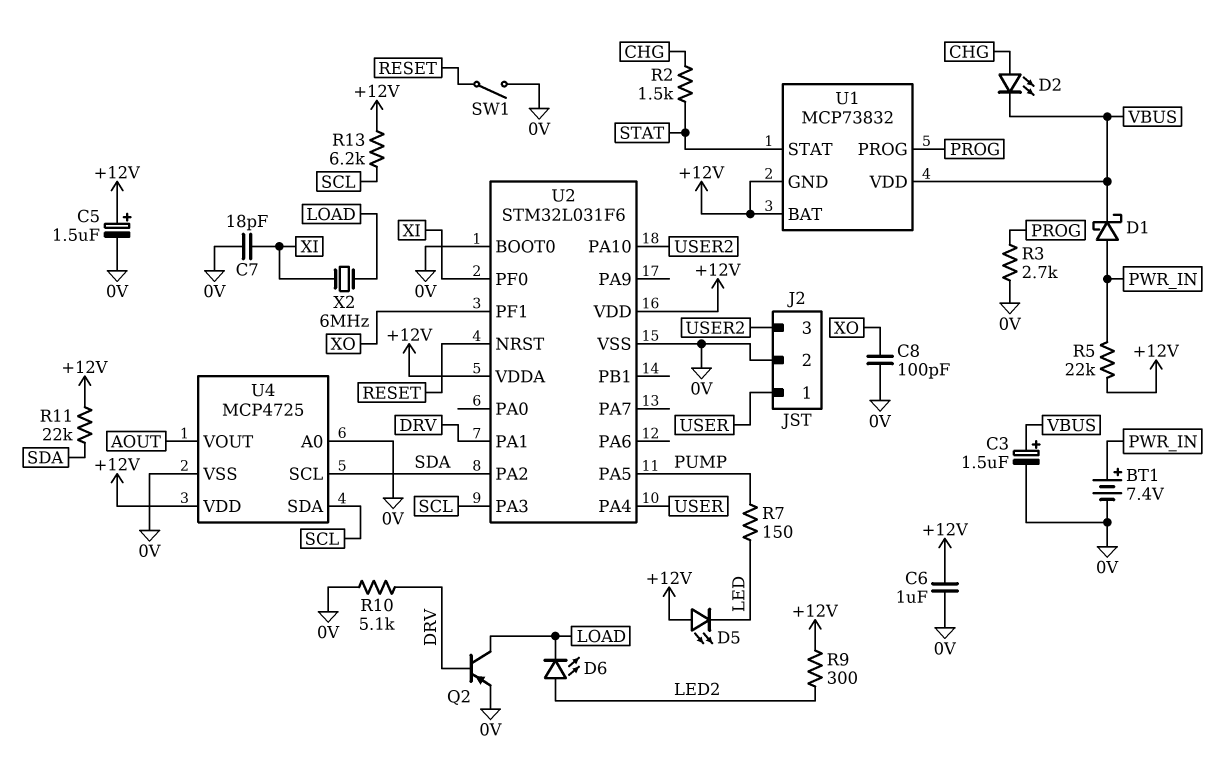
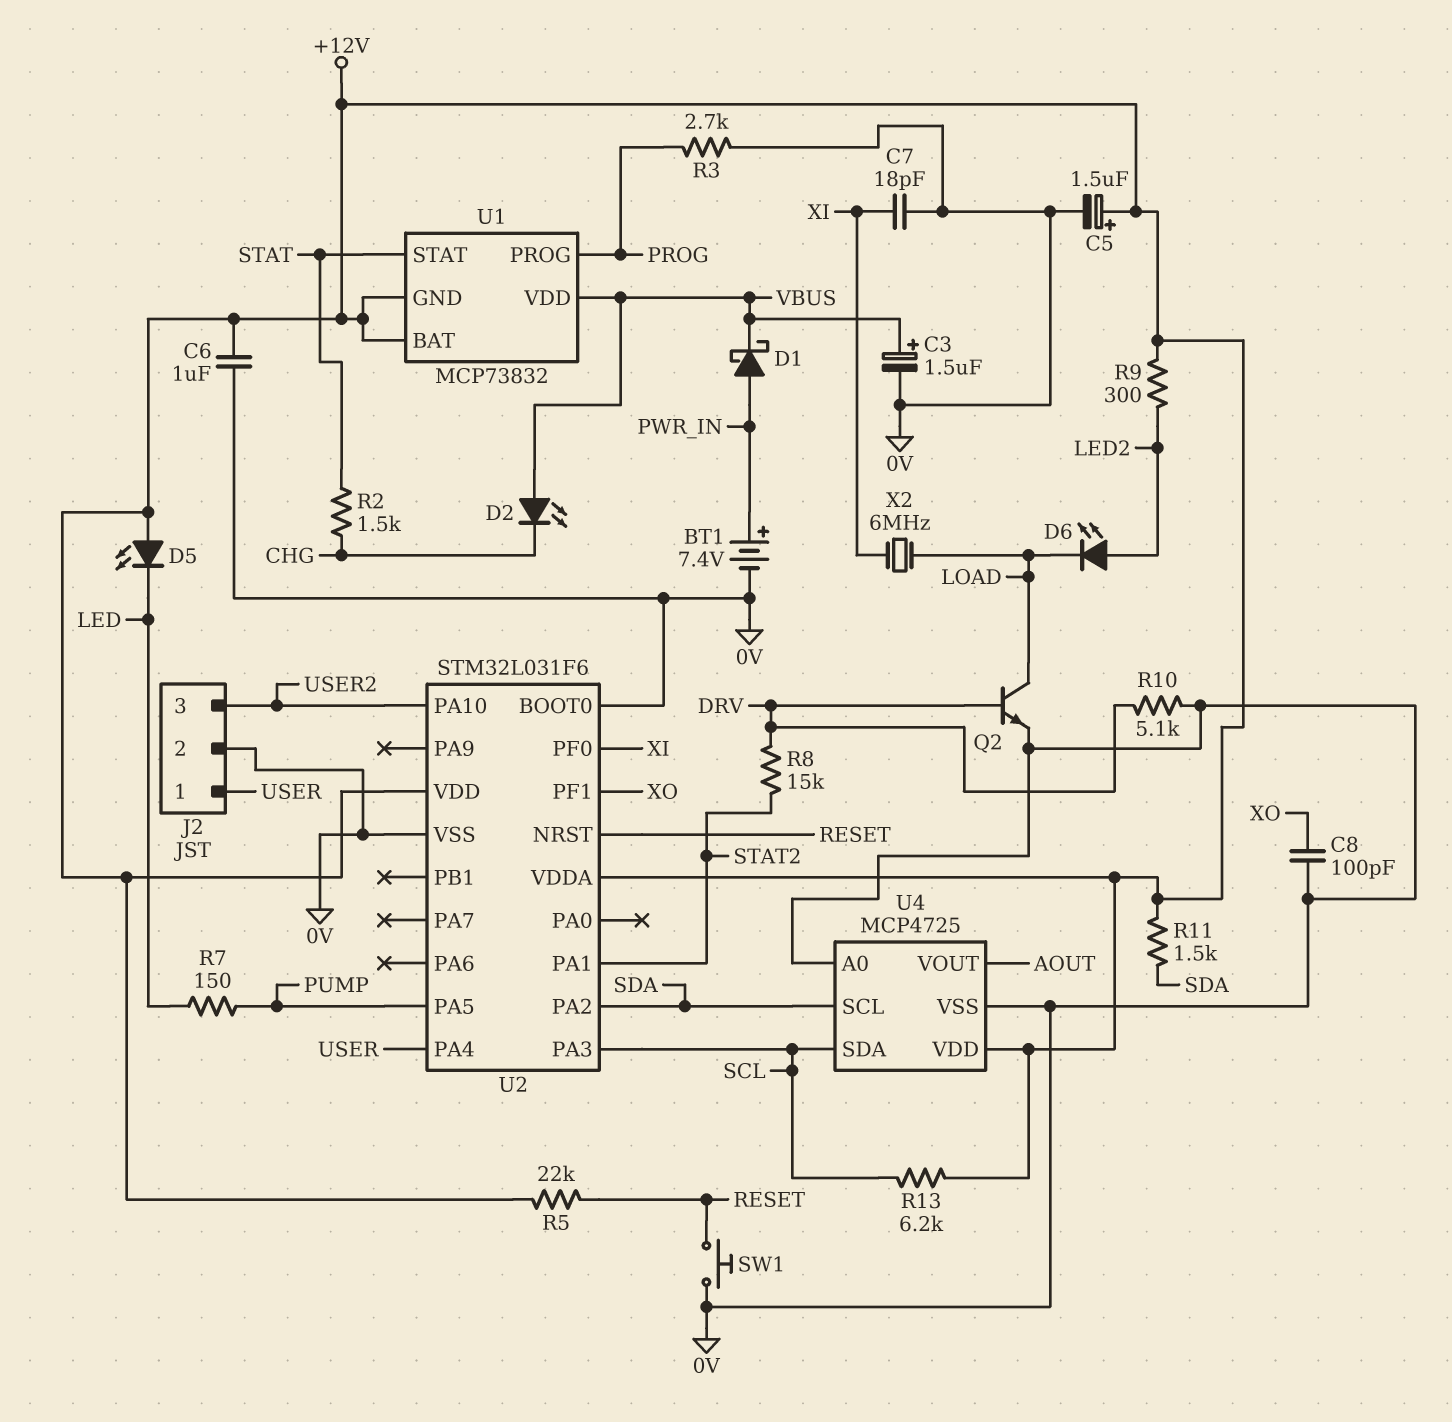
D2: LED (A CHG, K VBUS) -> LED (A VBUS, K CHG)
Q2: PNP (B DRV, C LOAD, E 0V) -> NPN (B DRV, C LOAD, E 0V)
R5: 22k (+12V, PWR_IN) -> 22k (+12V, RESET)
R8: none -> 15k (DRV, STAT2)
R11: 22k (+12V, SDA) -> 1.5k (+12V, SDA)
SW1: switch (0V, RESET) -> button (0V, RESET)
U2 pin PA1: DRV -> STAT2

